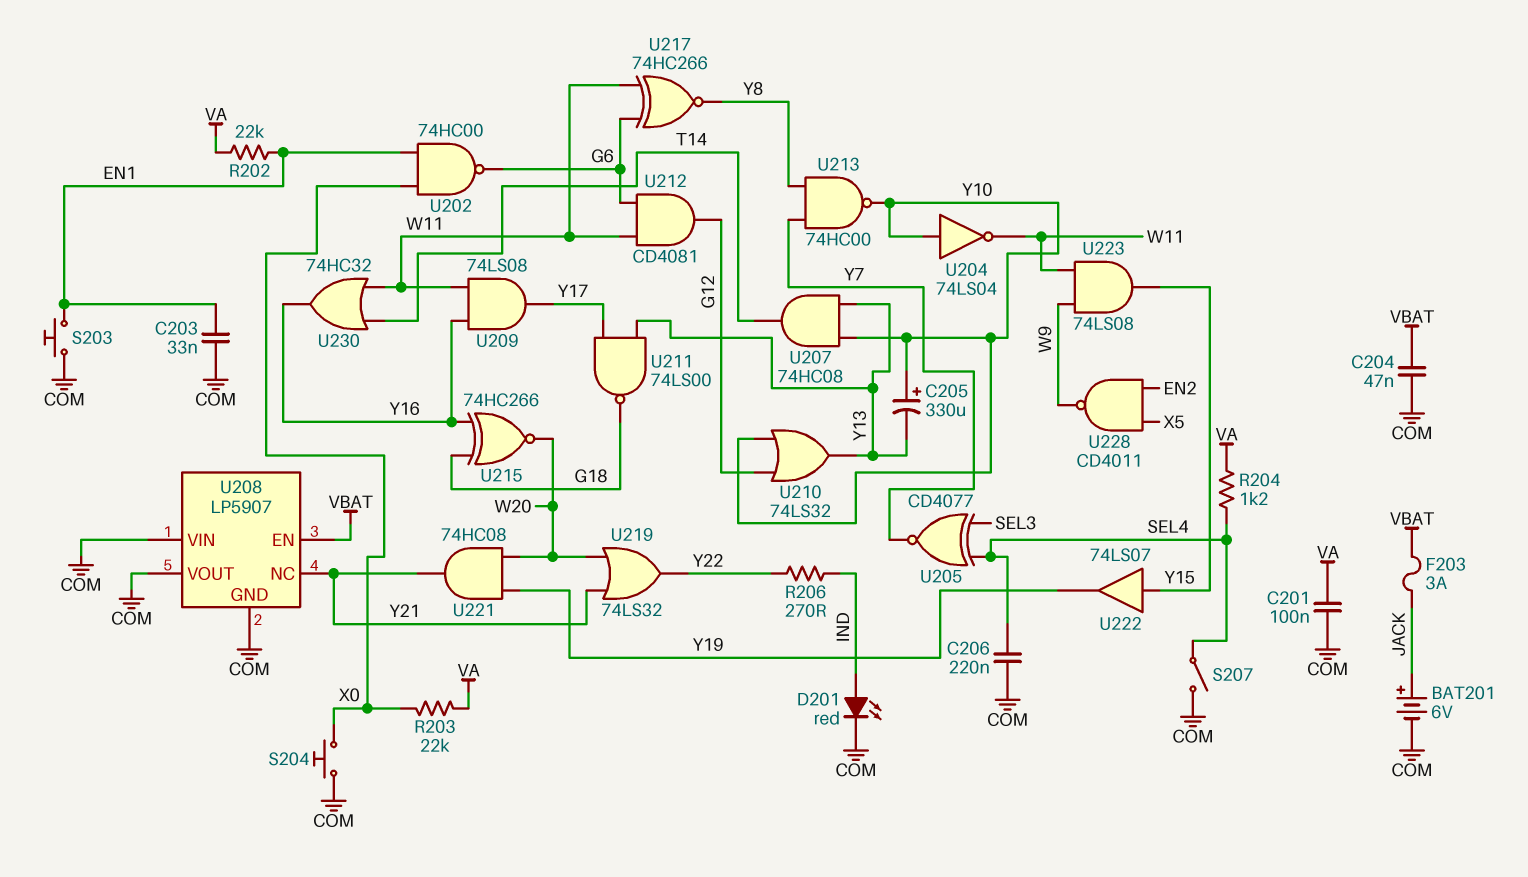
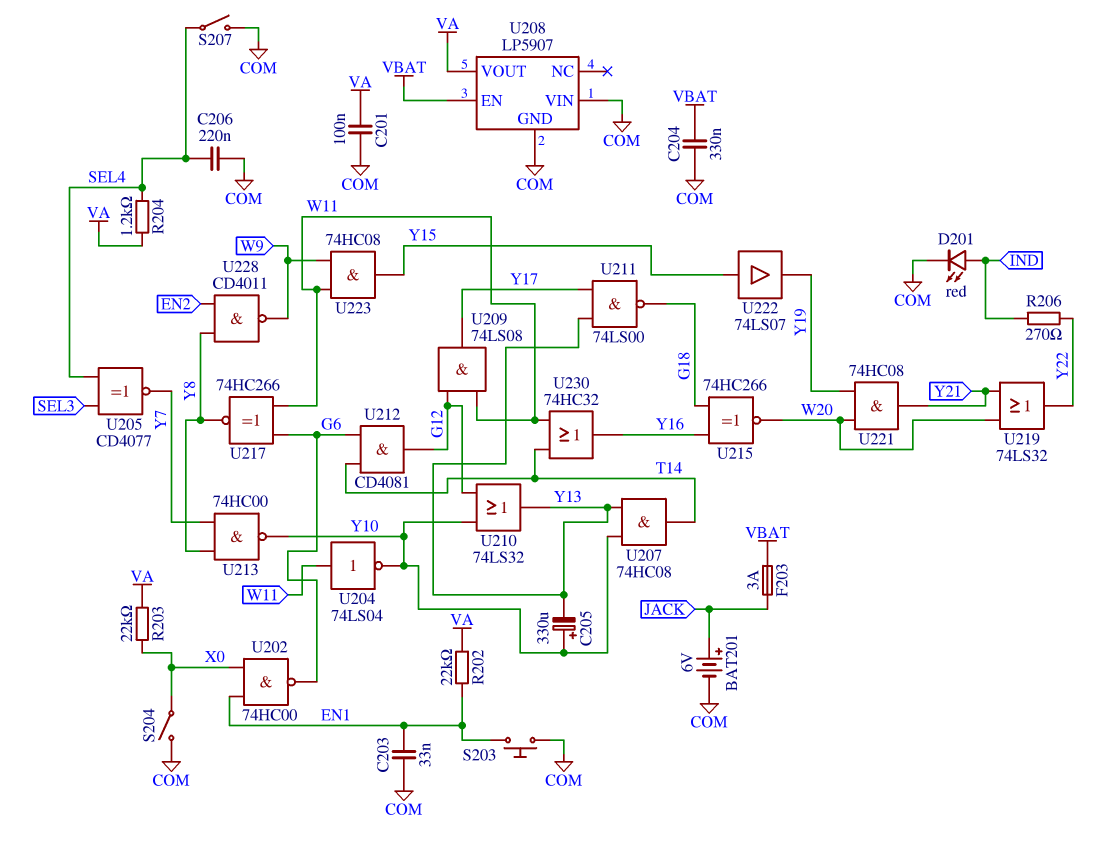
C204: 47nF (COM, VBAT) -> 330nF (COM, VBAT)
S204: button (COM, X0) -> switch (COM, X0)
U204: NOT 74LS04 (in Y10, out W11) -> NOT 74LS04 (in W11, out Y10)
U208 pin NC: Y21 -> none
U208 pin VOUT: COM -> VA
U209: AND 74LS08 (in W11, in Y16, out Y17) -> AND 74LS08 (in G12, in W11, out Y17)
U212: AND CD4081 (in G6, in W11, out G12) -> AND CD4081 (in G6, in T14, out G12)
U223: AND 74LS08 (in W9, in W11, out Y15) -> AND 74HC08 (in W9, in W11, out Y15)
U228: NAND CD4011 (in EN2, in X5, out W9) -> NAND CD4011 (in EN2, in Y8, out W9)

